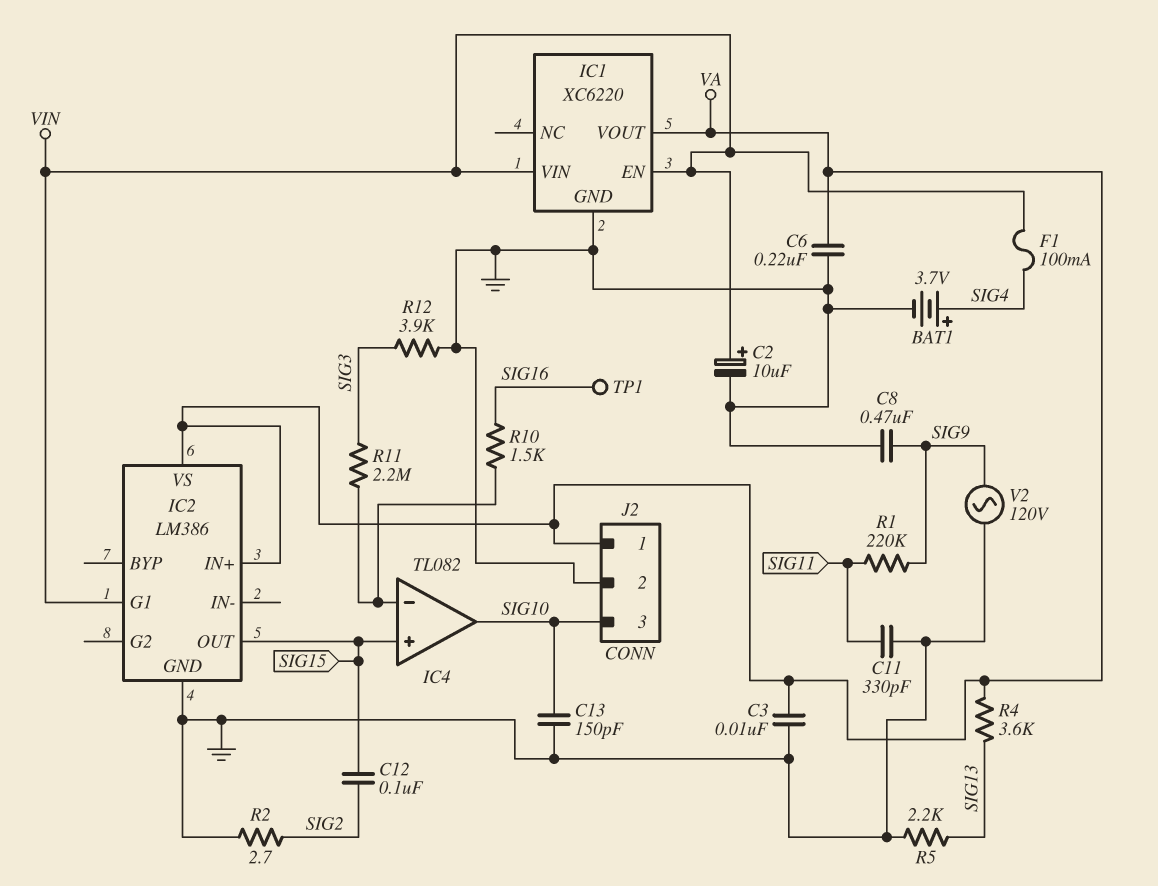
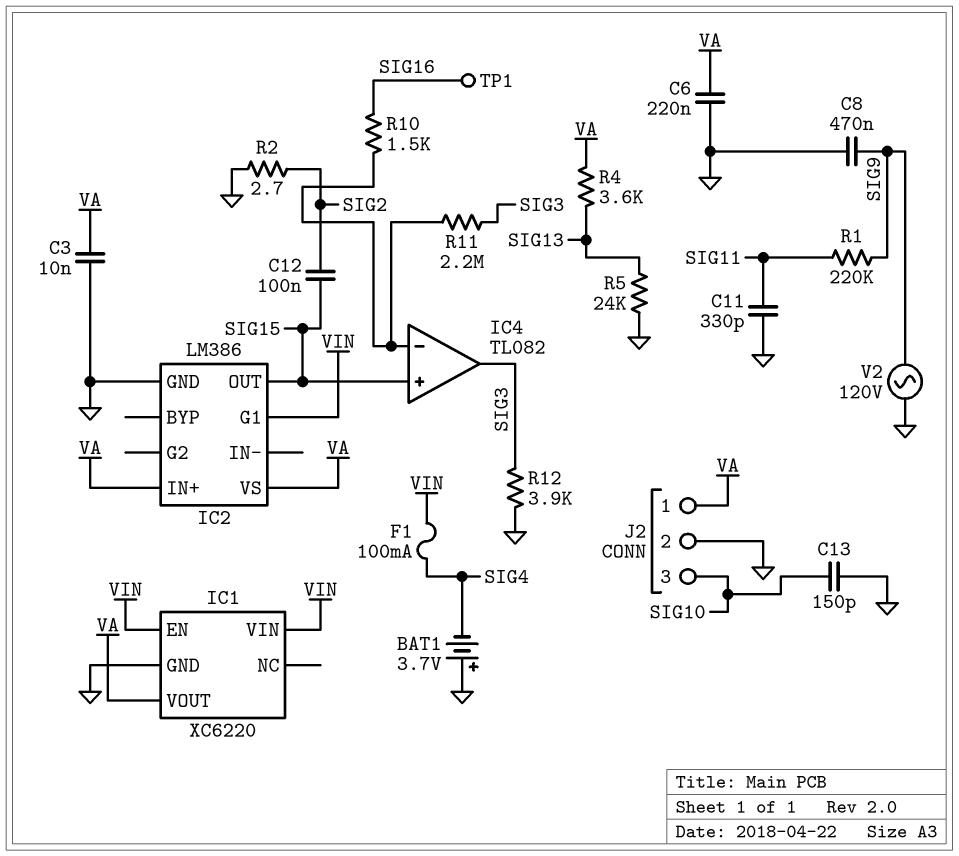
BAT1: 3.7V (plus SIG4, minus GND) -> 3.7V (plus GND, minus SIG4)
C2: 10uF (plus VIN, minus GND) -> none
IC4 pin out: SIG10 -> SIG3
R5: 2.2k (GND, SIG13) -> 24k (GND, SIG13)

